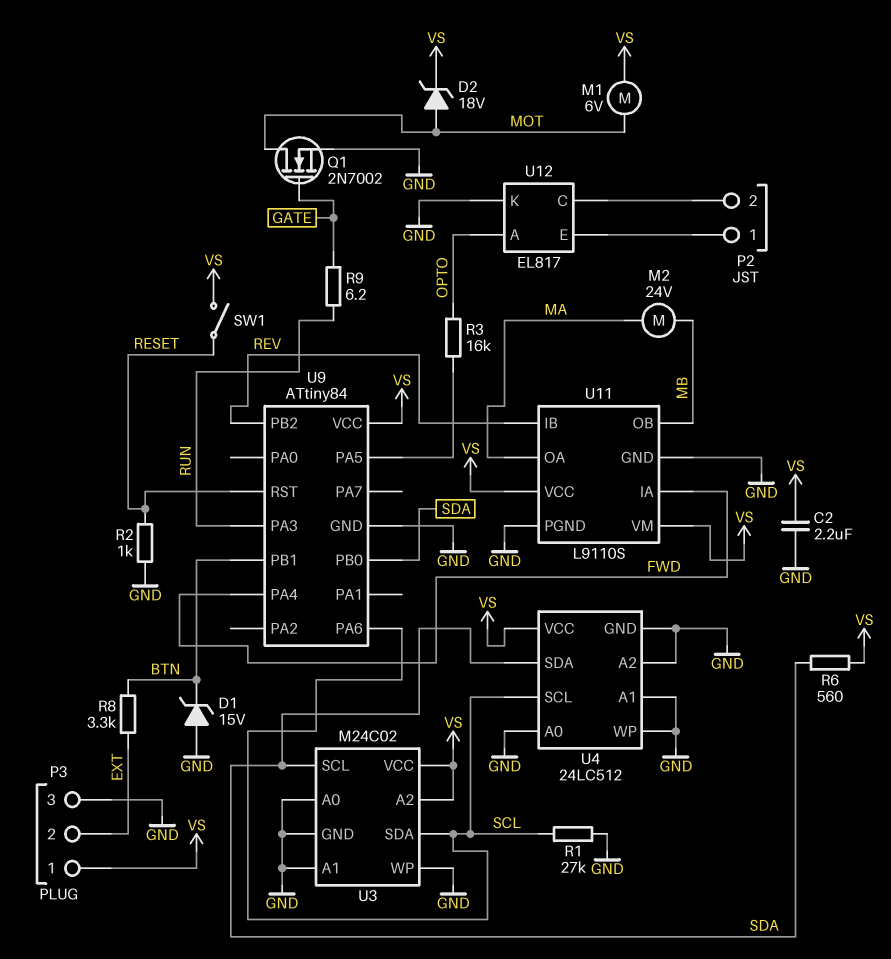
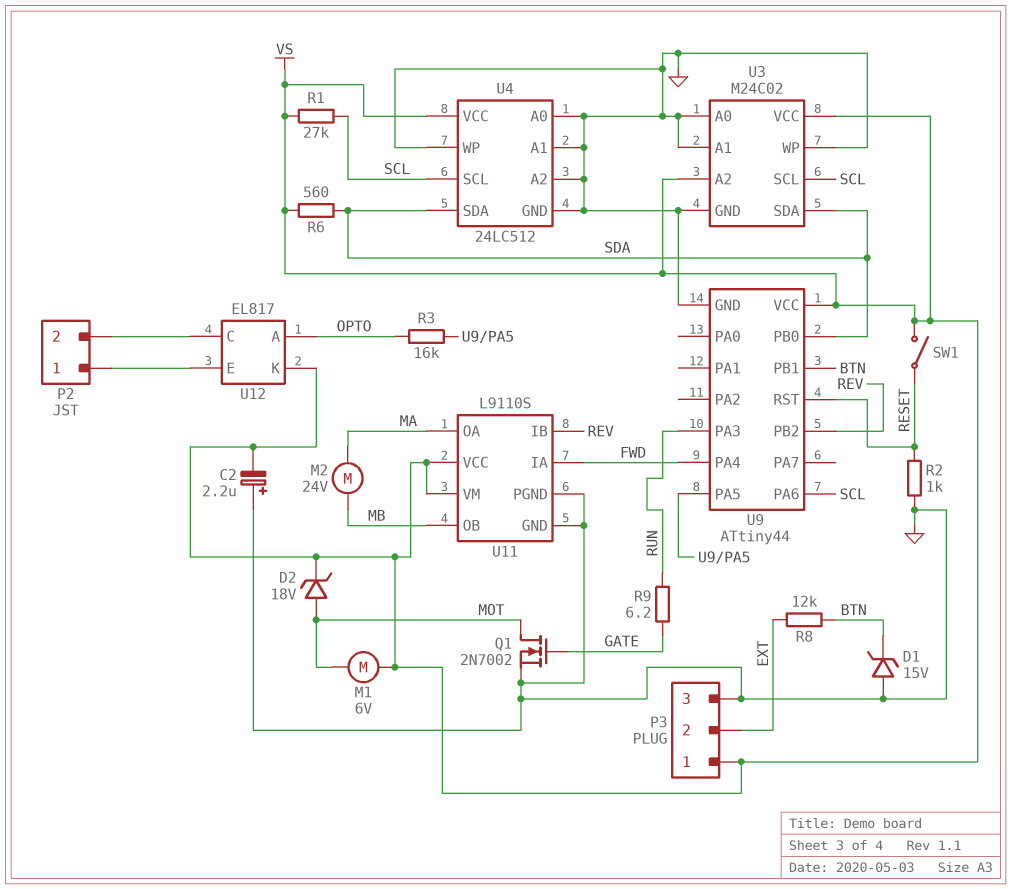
C2: 2.2uF (GND, VS) -> 2.2uF (plus GND, minus VS)
R1: 27k (GND, SCL) -> 27k (SCL, VS)
R8: 3.3k (BTN, EXT) -> 12k (BTN, EXT)
U3 pin SCL: SDA -> SCL
U3 pin SDA: SCL -> SDA
U9: ATtiny84 -> ATtiny44
U12 pin K: GND -> VS

